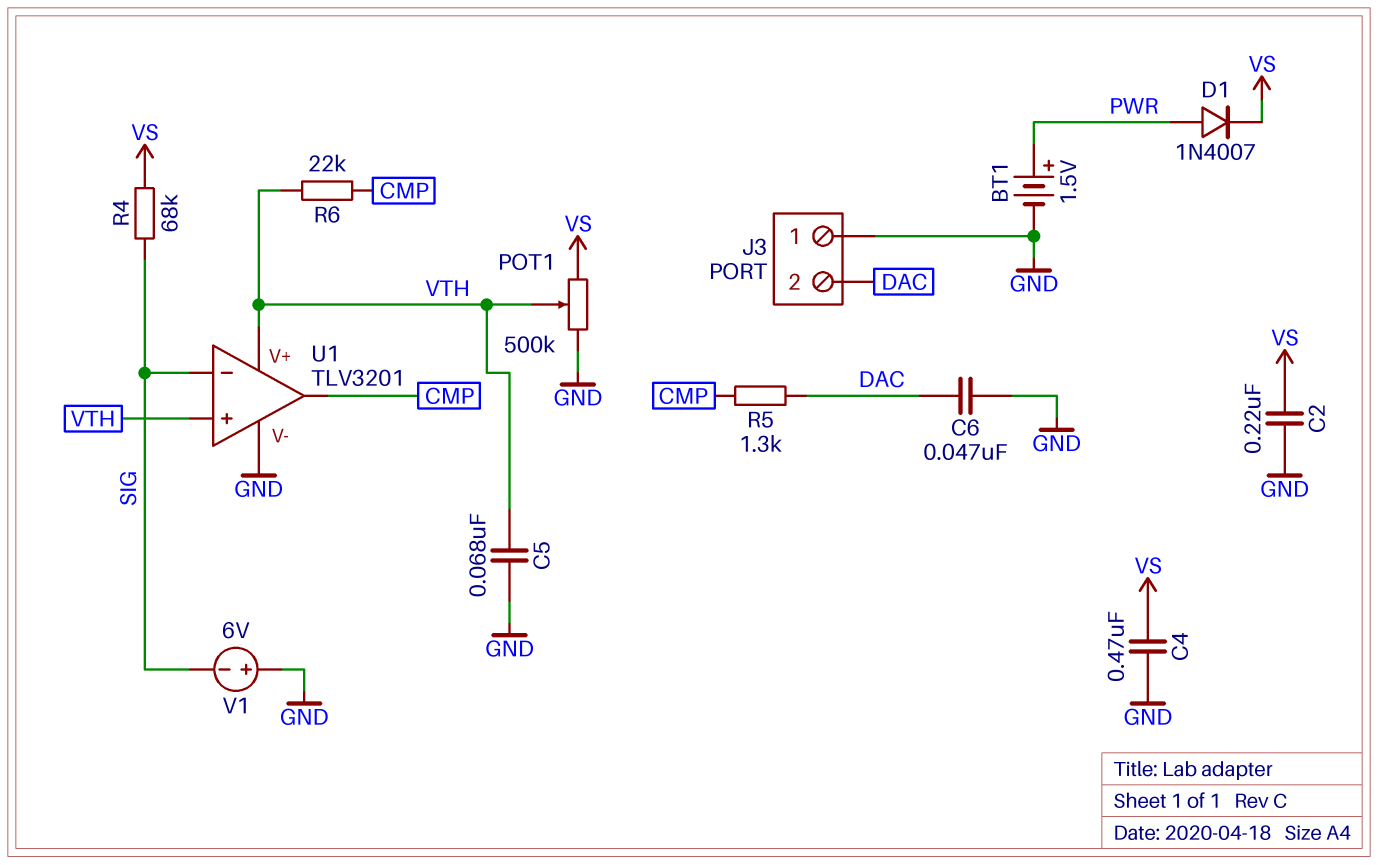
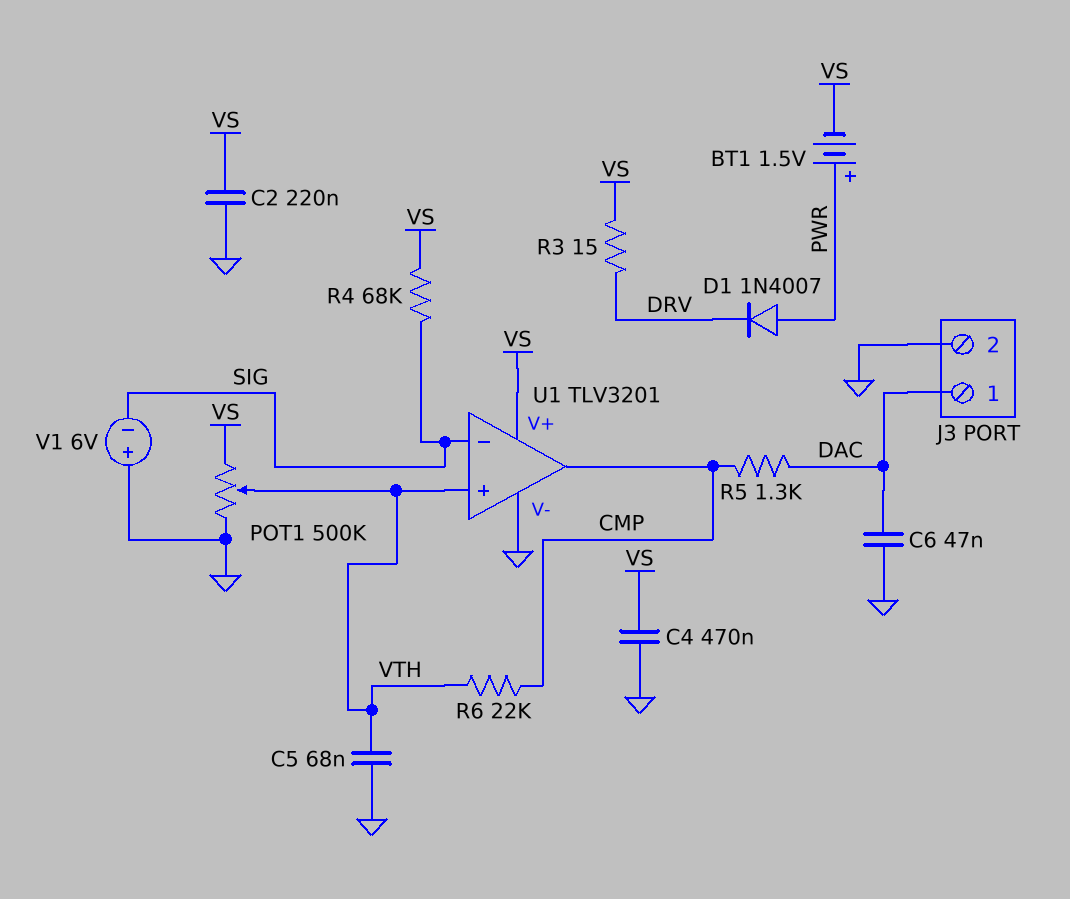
BT1: 1.5V (plus PWR, minus GND) -> 1.5V (plus PWR, minus VS)
D1: diode 1N4007 (A PWR, K VS) -> diode 1N4007 (A PWR, K DRV)
J3 pin 1: GND -> DAC
J3 pin 2: DAC -> GND
R3: none -> 15 (DRV, VS)
U1 pin V+: VTH -> VS

